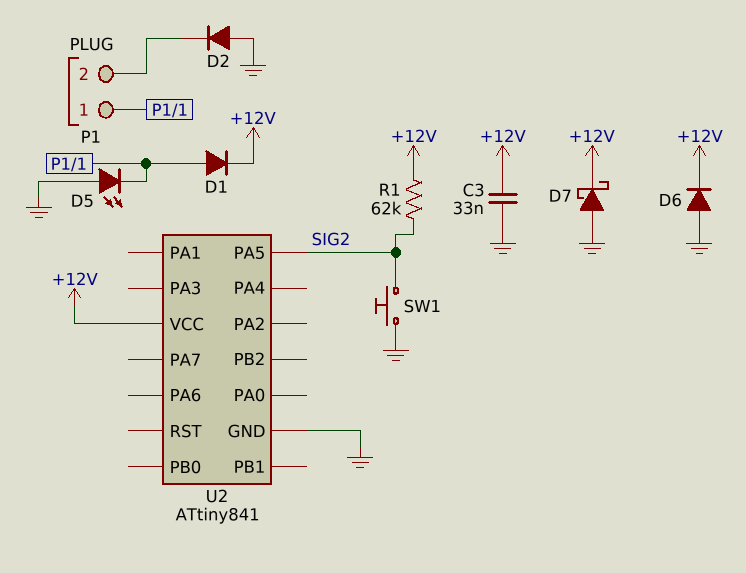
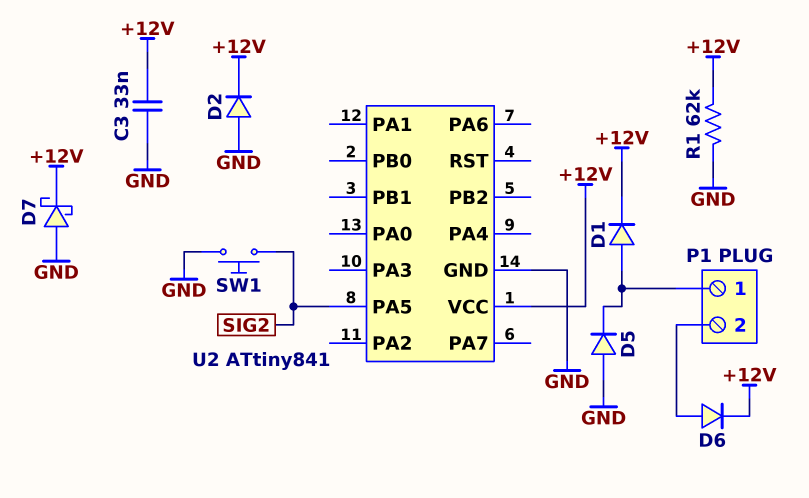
D2: diode (A GND, K P1/2) -> diode (A GND, K +12V)
D5: LED (A GND, K P1/1) -> diode (A GND, K P1/1)
D6: diode (A GND, K +12V) -> diode (A P1/2, K +12V)
R1: 62k (+12V, SIG2) -> 62k (+12V, GND)

